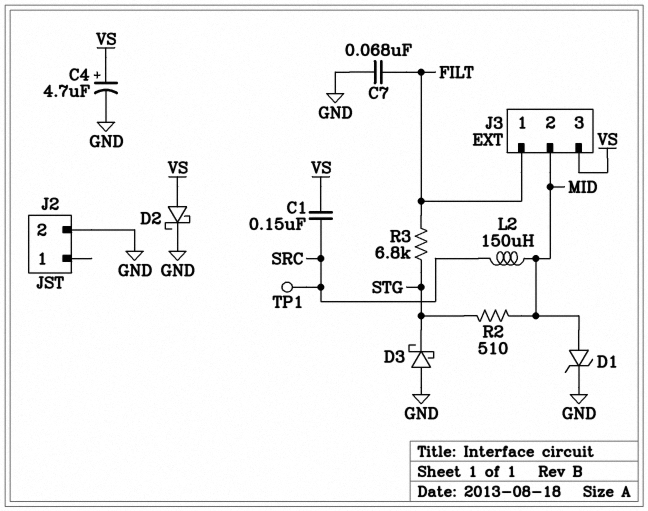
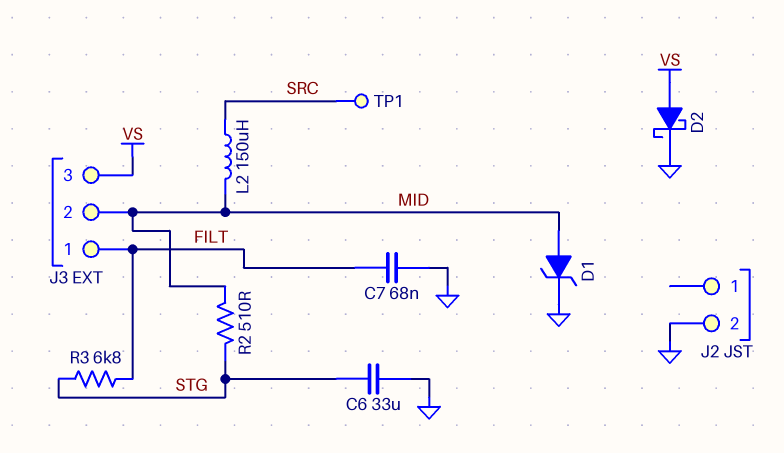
C1: 150nF (SRC, VS) -> none
C4: 4.7uF (plus VS, minus GND) -> none
C6: none -> 33uF (GND, STG)
D3: schottky (A GND, K STG) -> none

